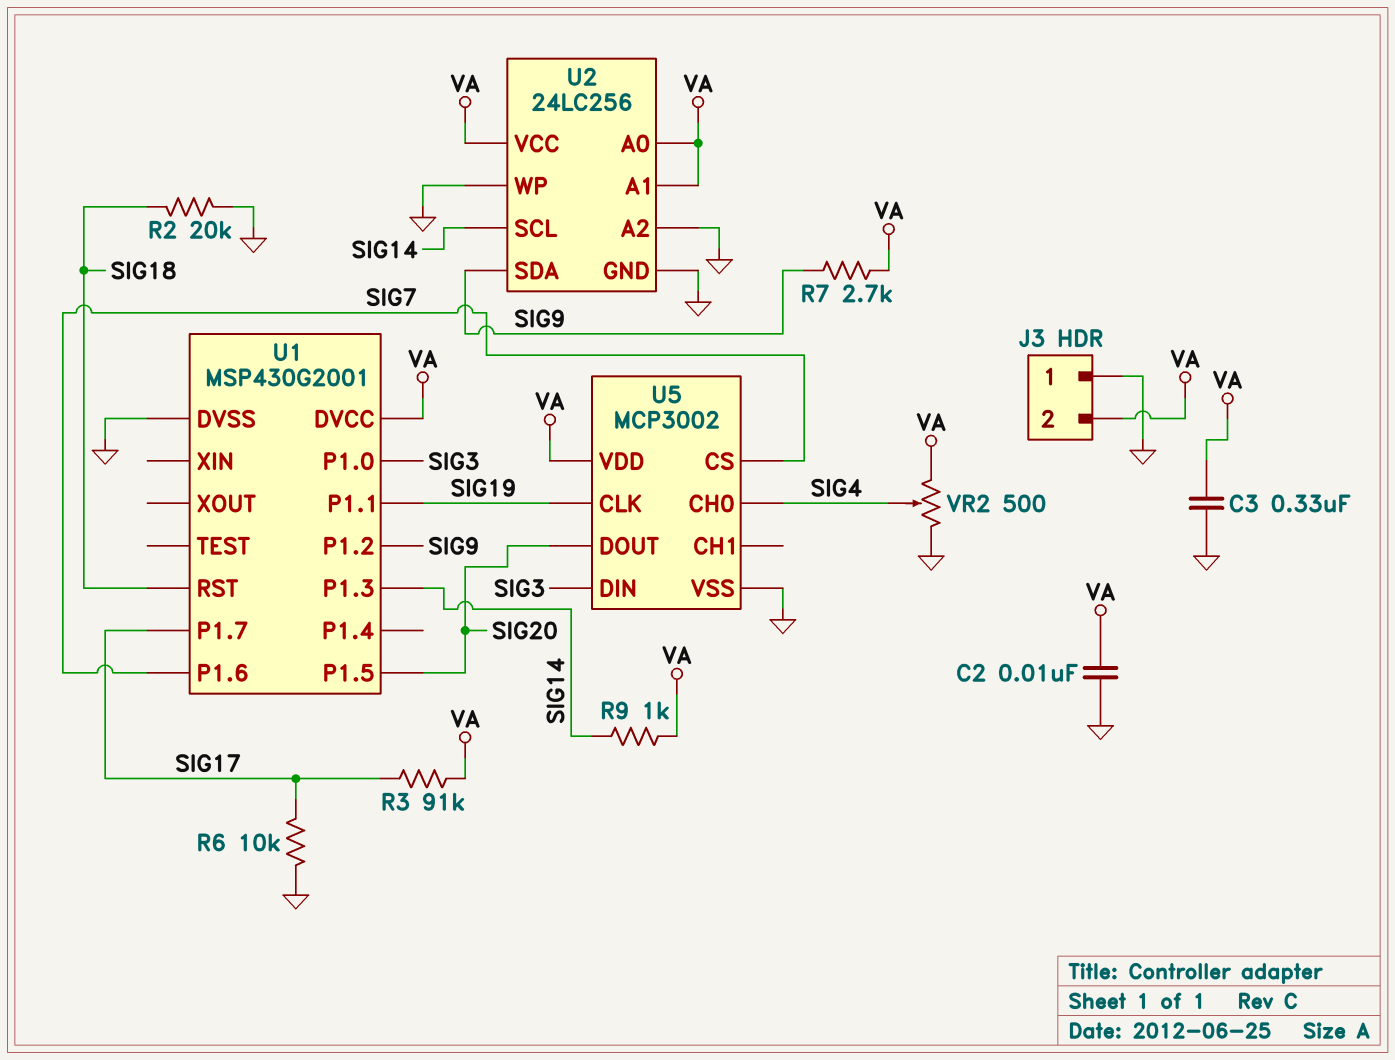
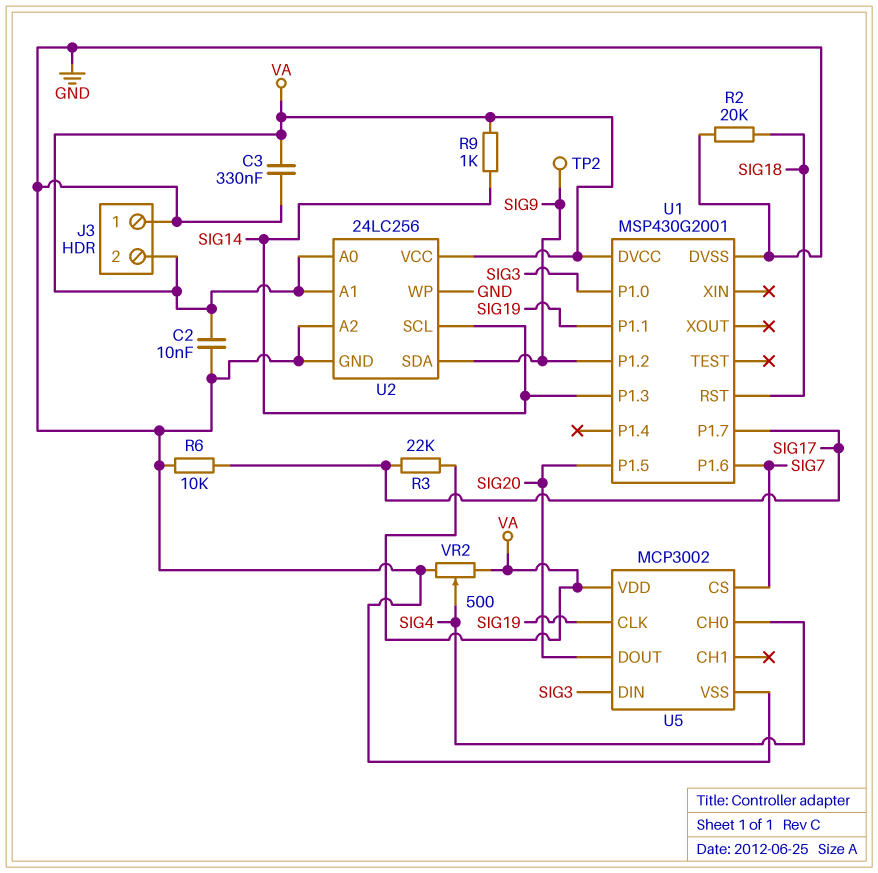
R3: 91k (SIG17, VA) -> 22k (SIG17, VA)
R7: 2.7k (SIG9, VA) -> none
TP2: none -> test point (SIG9)

